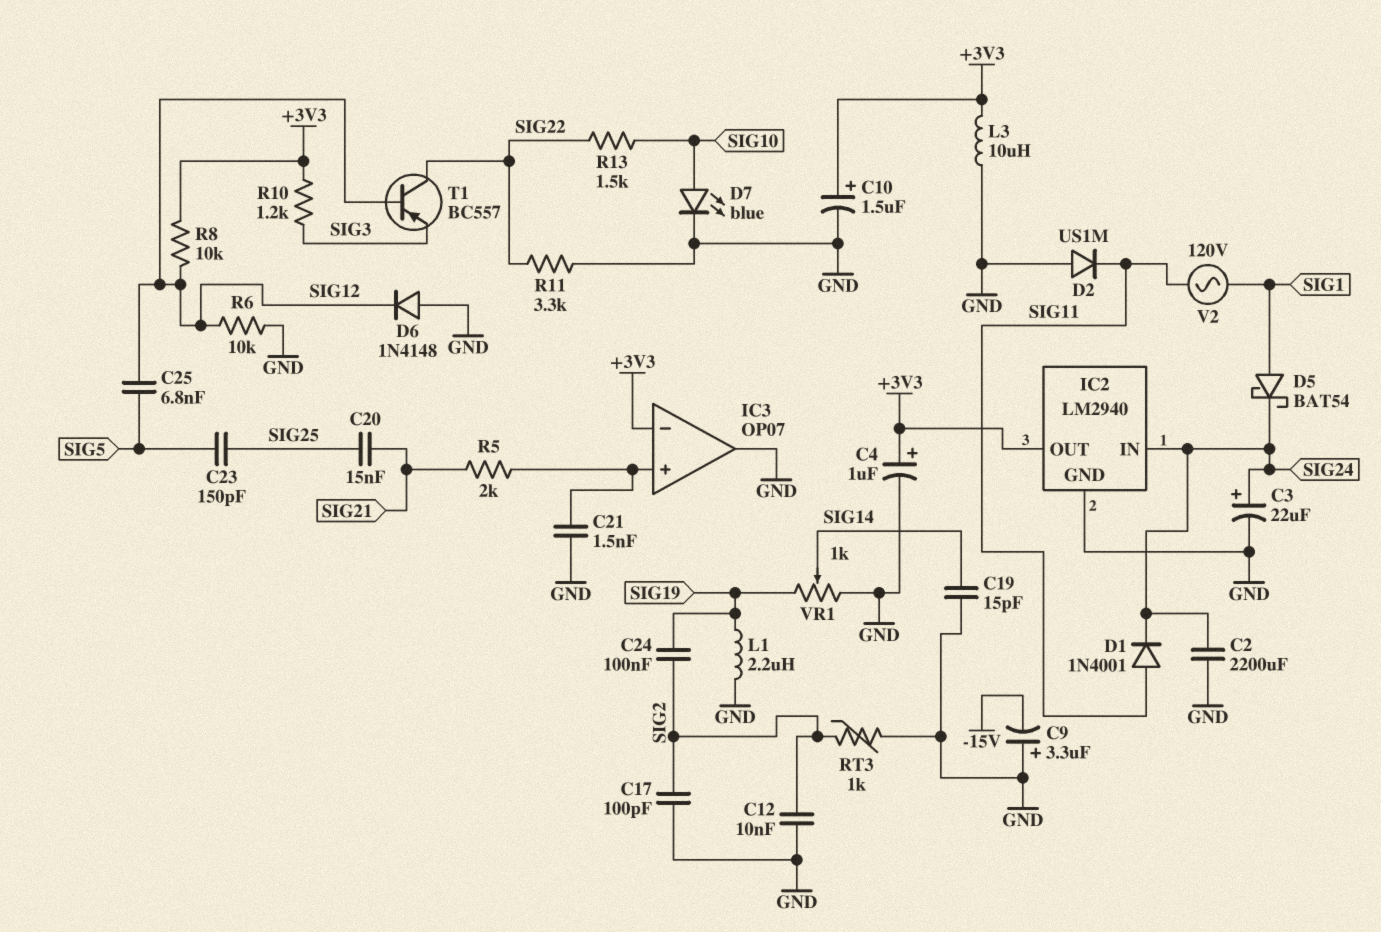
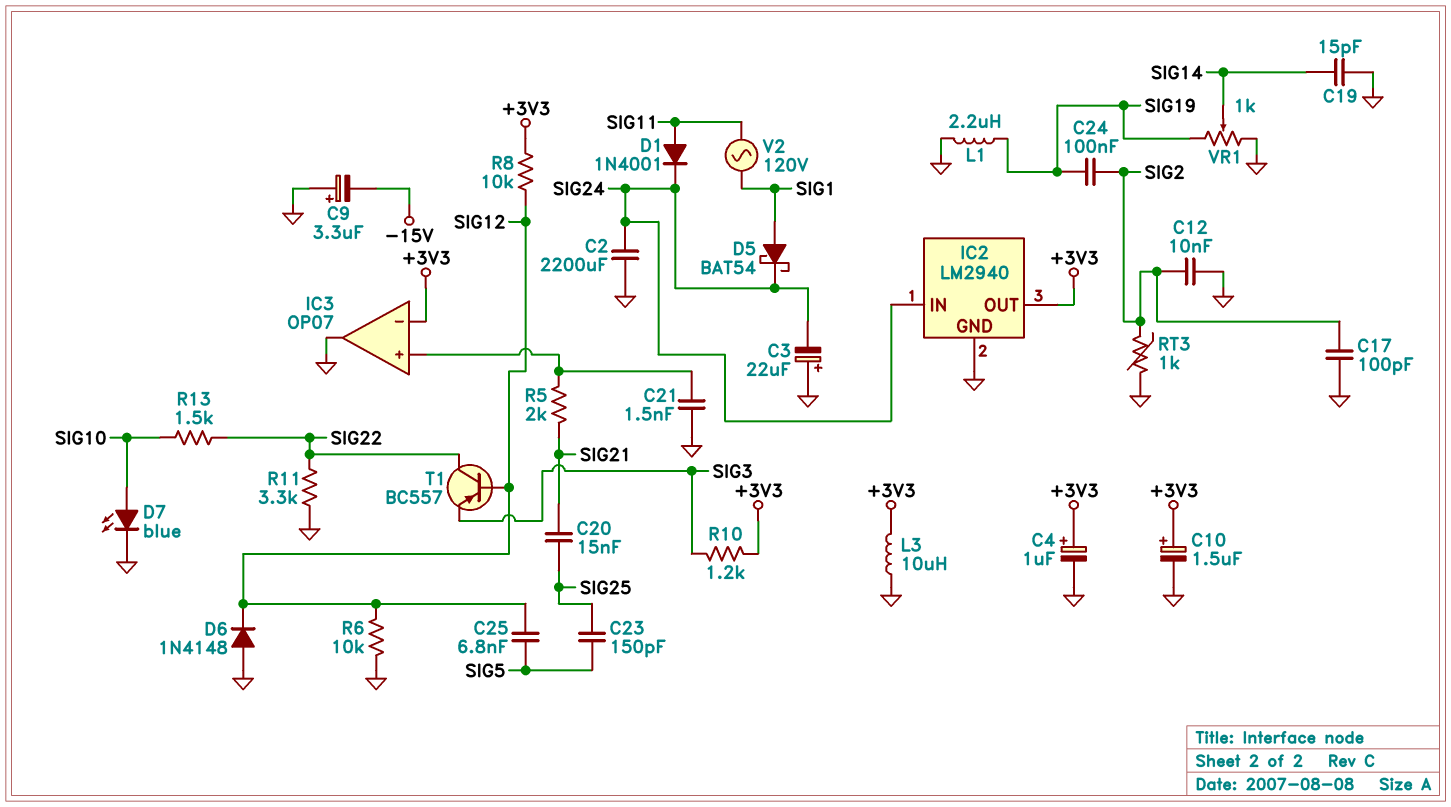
C3: 22uF (plus SIG24, minus GND) -> 22uF (plus GND, minus SIG24)
D2: diode US1M (A GND, K SIG11) -> none

